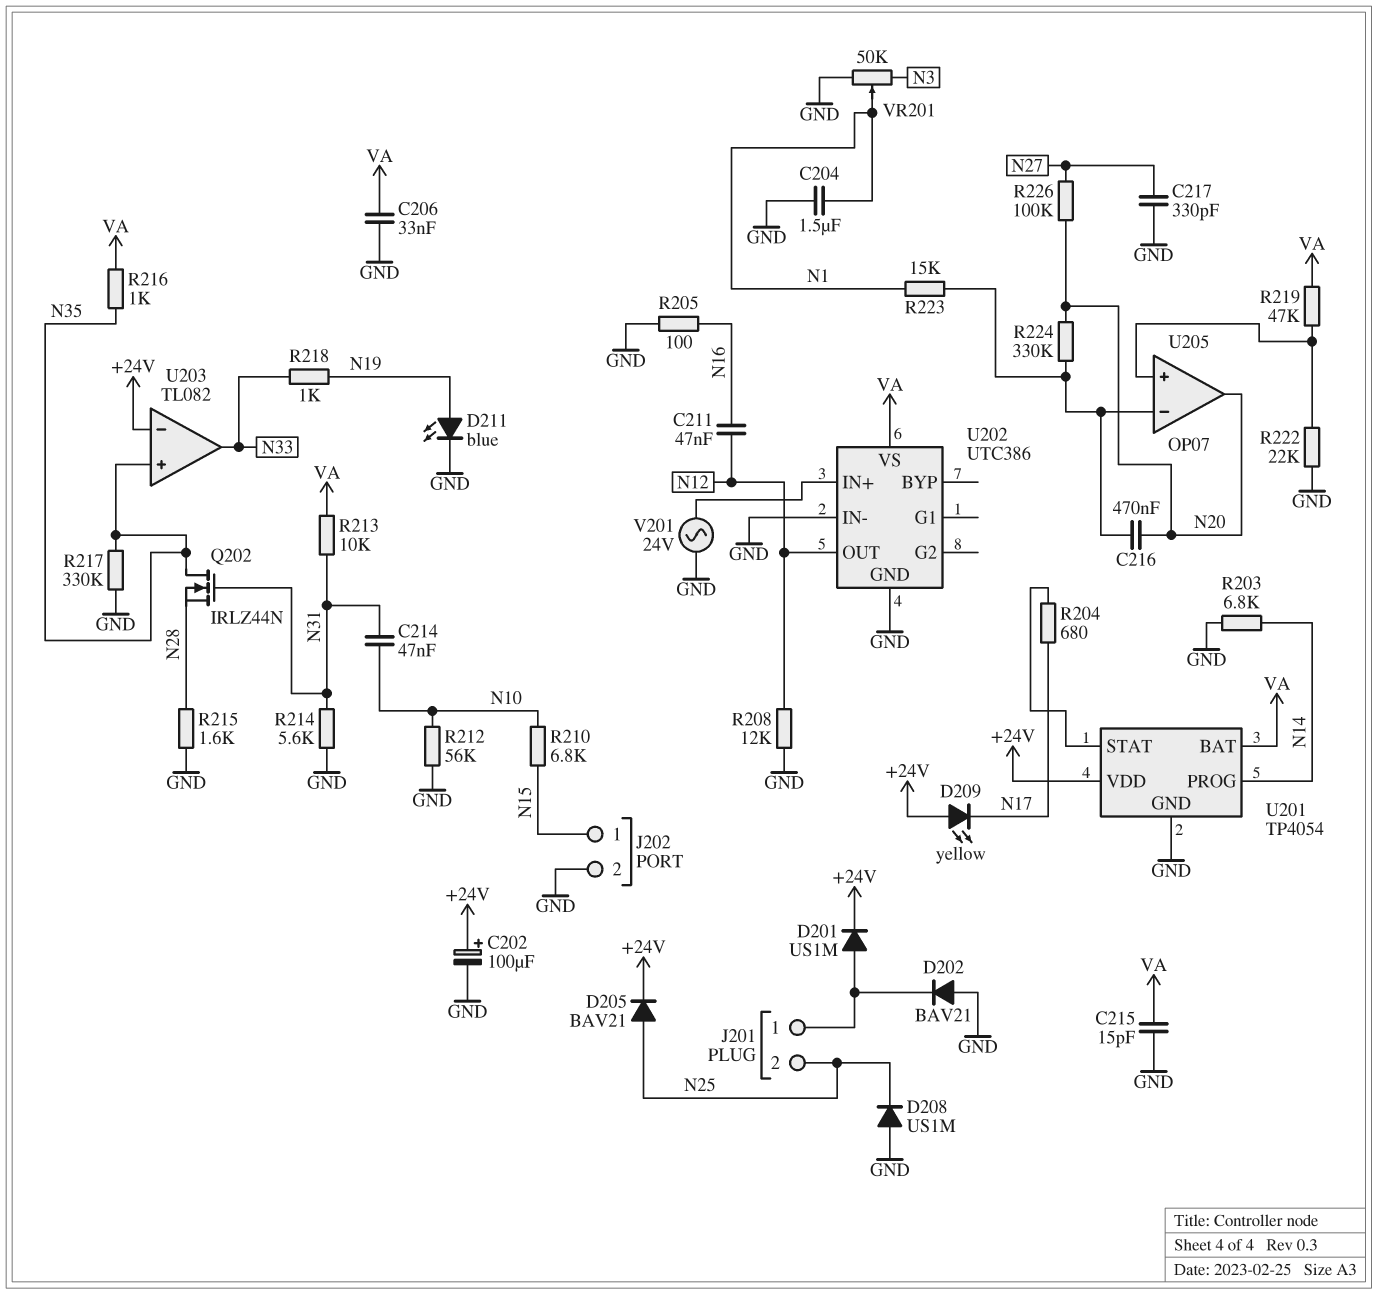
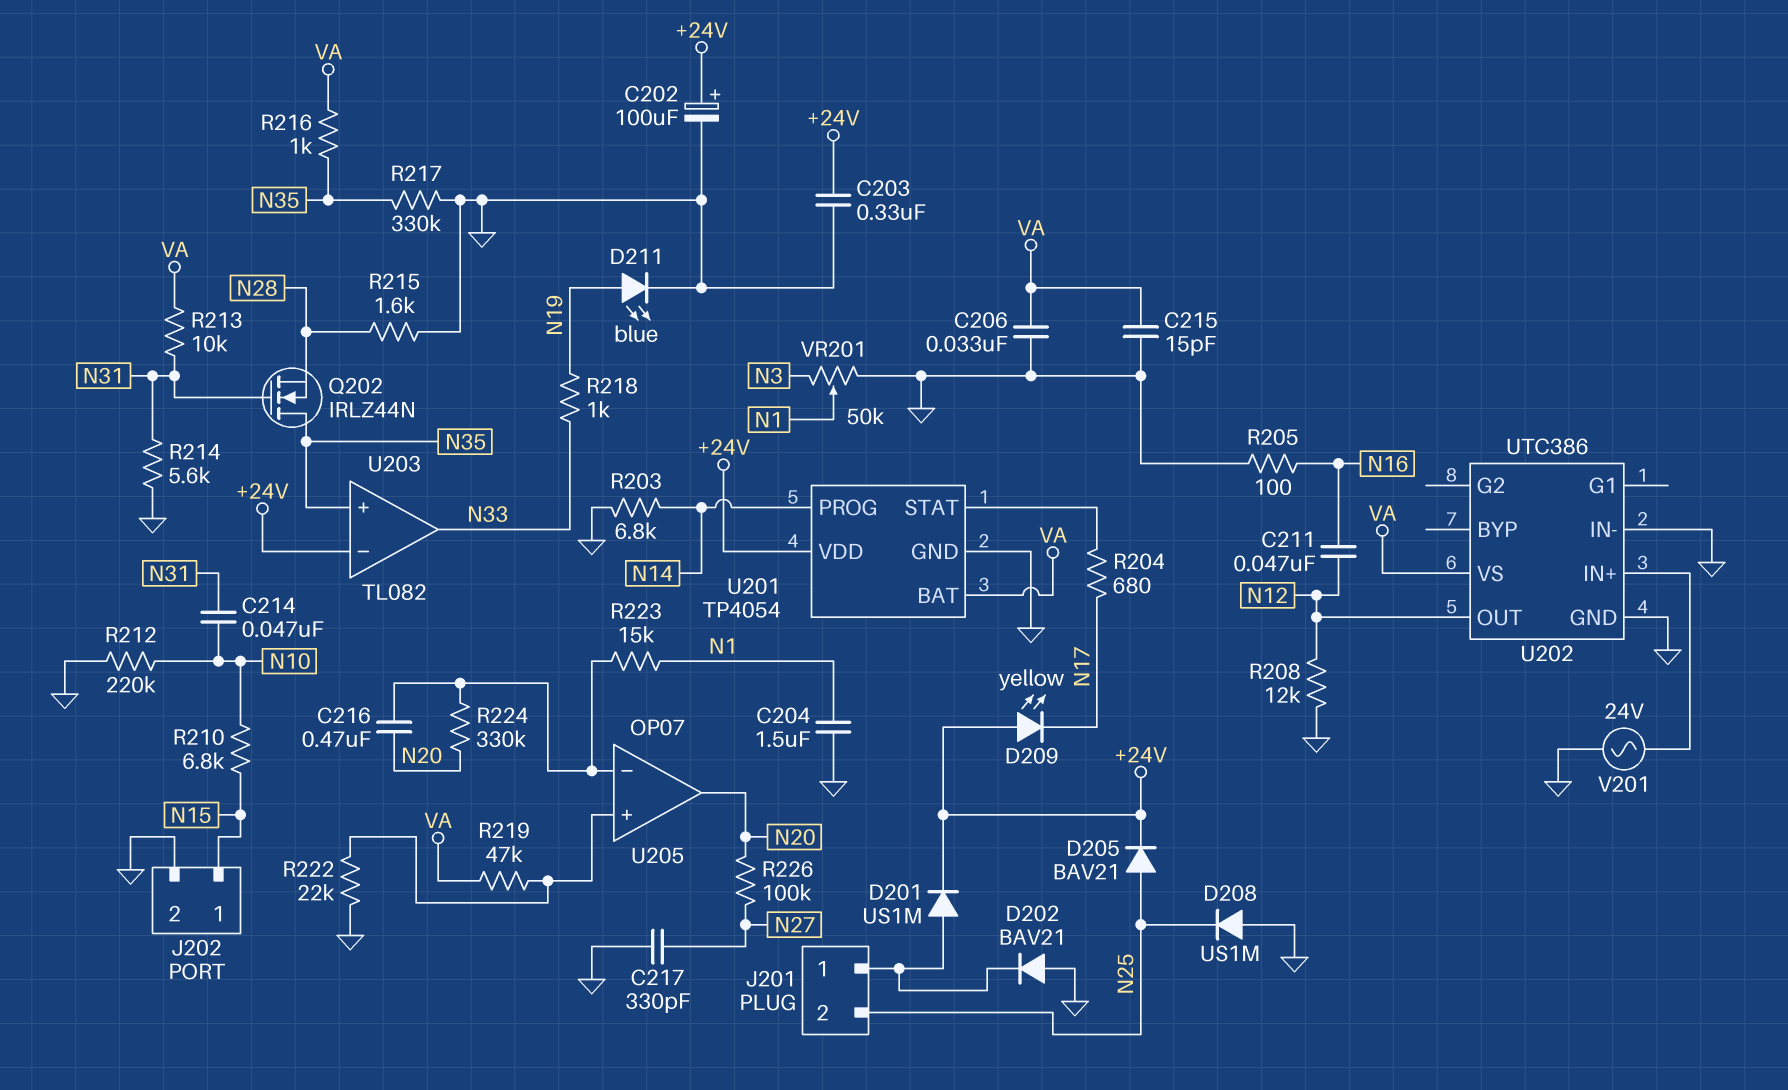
C203: none -> 330nF (+24V, GND)
R212: 56k (GND, N10) -> 220k (GND, N10)

